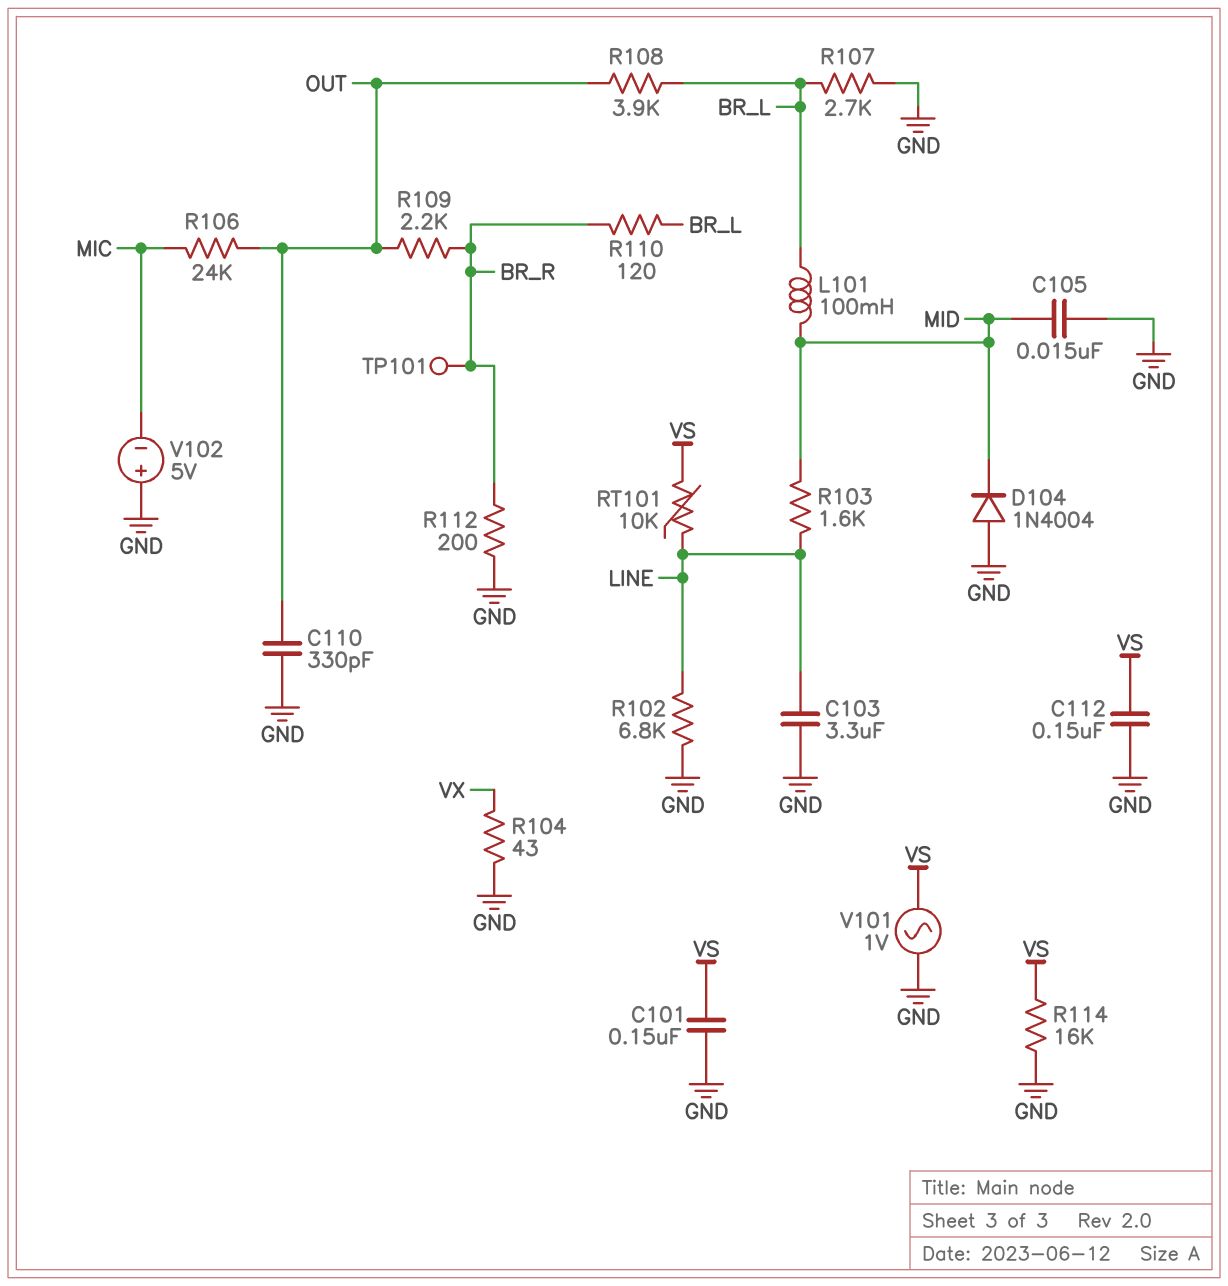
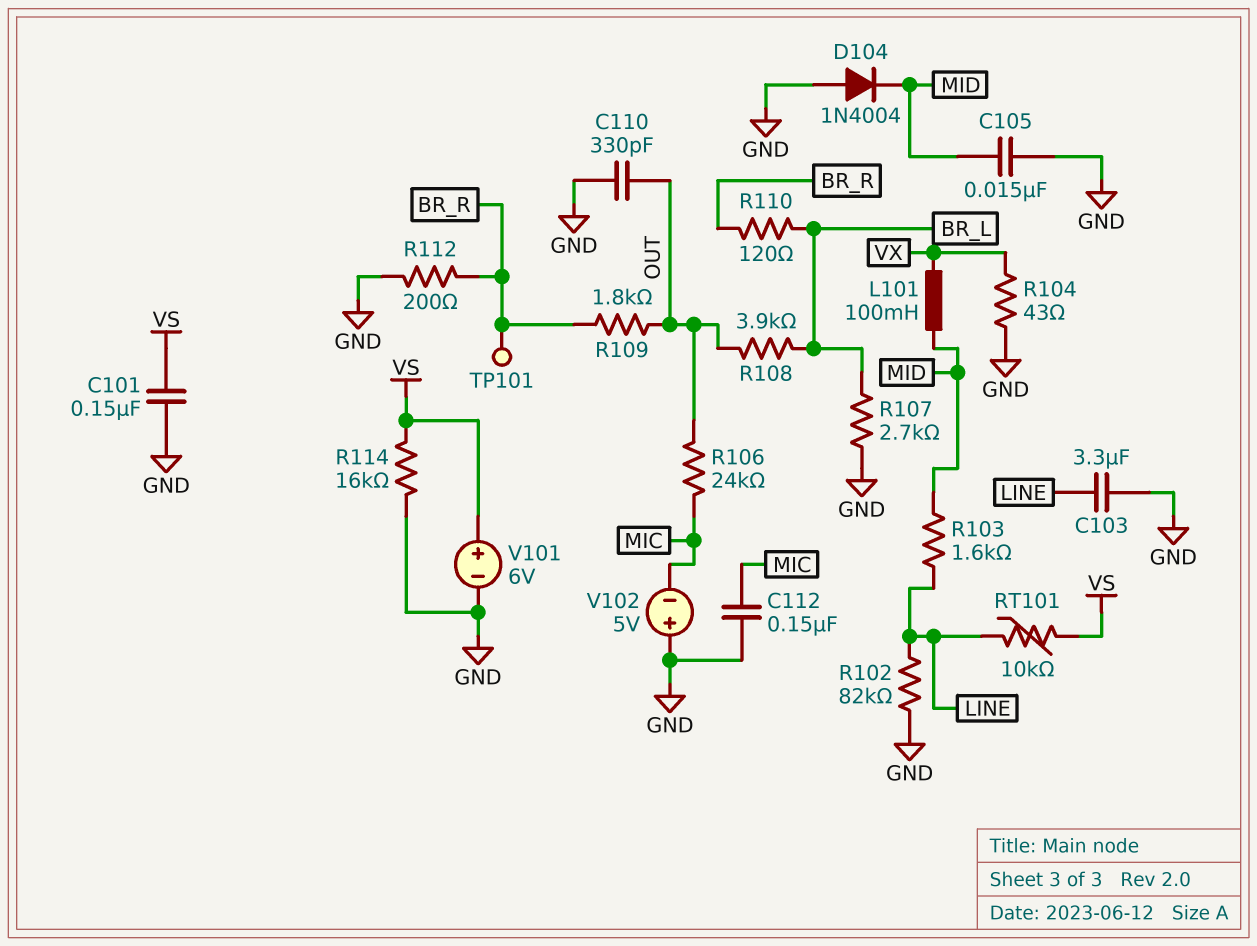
C112: 150nF (GND, VS) -> 150nF (GND, MIC)
L101: 100mH (BR_L, MID) -> 100mH (MID, VX)
R102: 6.8k (GND, LINE) -> 82k (GND, LINE)
R109: 2.2k (BR_R, OUT) -> 1.8k (BR_R, OUT)
V101: AC 1V (GND, VS) -> 6V (plus VS, minus GND)

